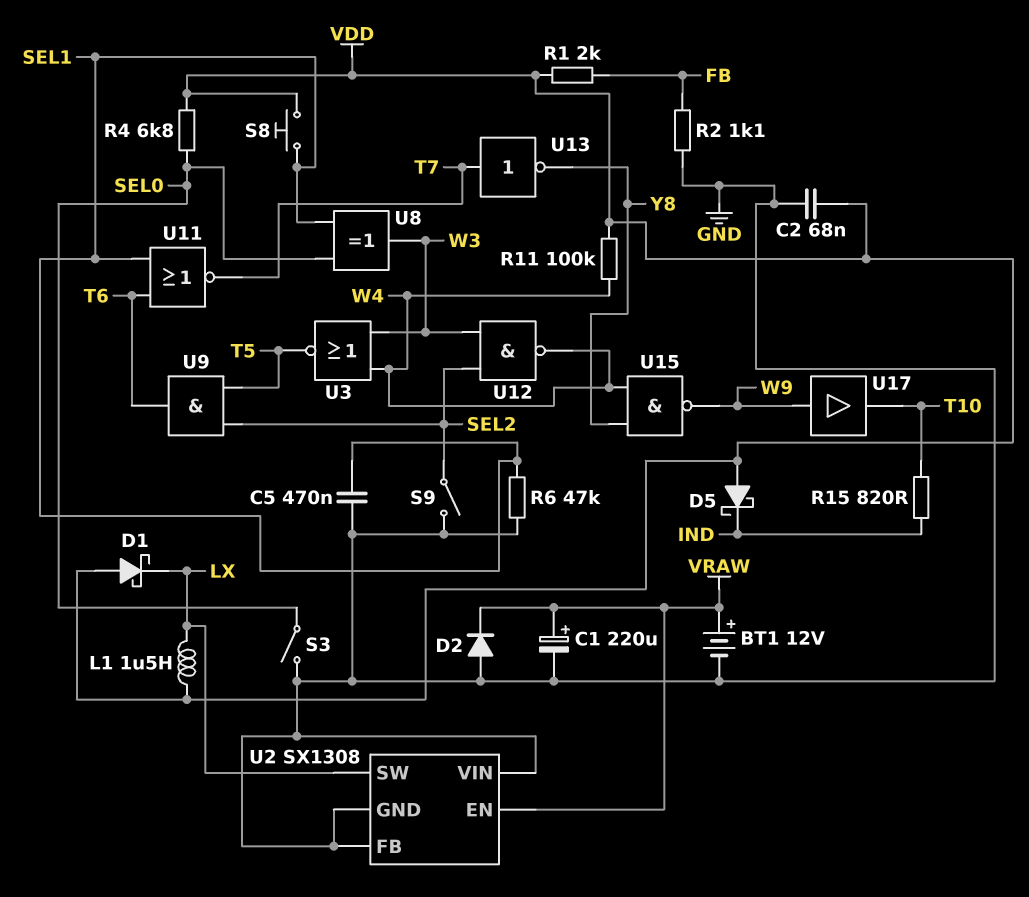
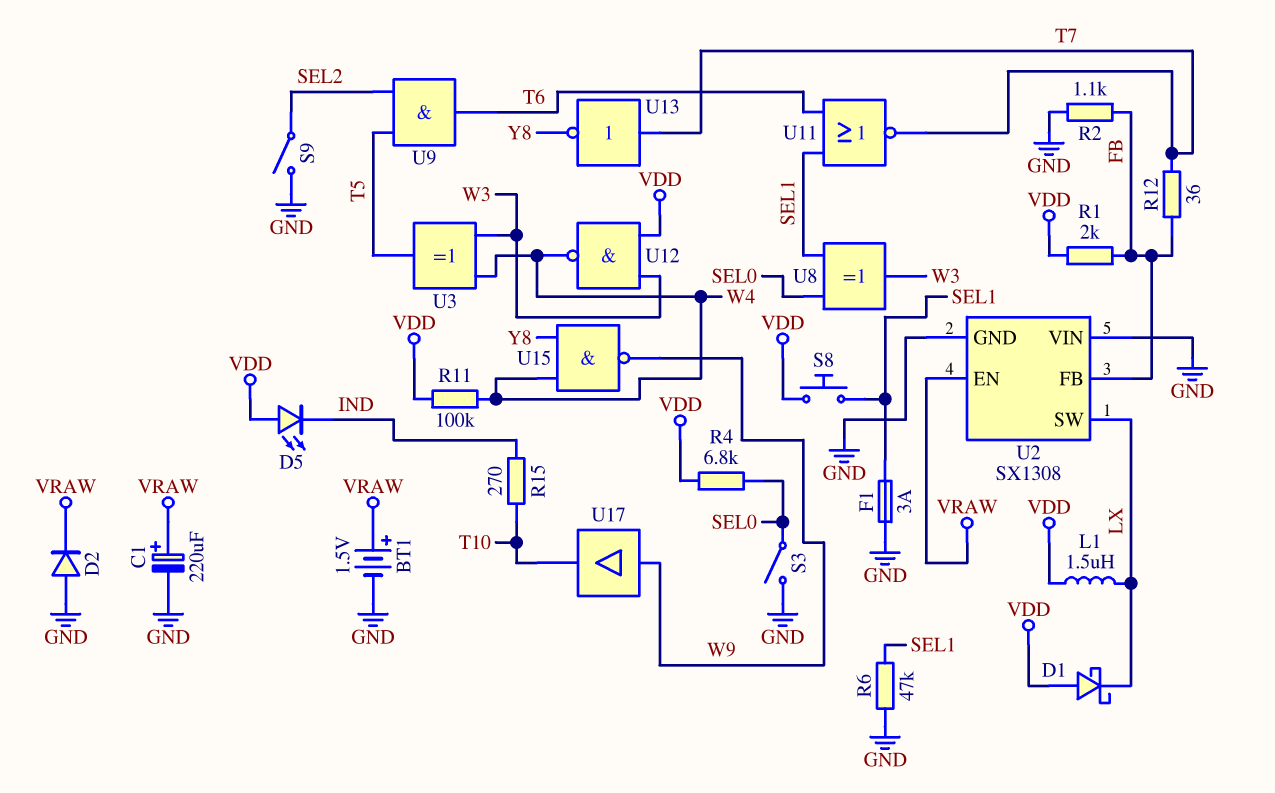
BT1: 12V (plus VRAW, minus GND) -> 1.5V (plus VRAW, minus GND)
C2: 68nF (GND, VDD) -> none
C5: 470nF (GND, SEL1) -> none
D5: schottky (A VDD, K IND) -> LED (A VDD, K IND)
F1: none -> 3A (GND, SEL1)
R12: none -> 36 (FB, T7)
R15: 820 (IND, T10) -> 270 (IND, T10)
U2 pin FB: GND -> FB
U3: NOR (in W3, in W4, out T5) -> XOR (in W3, in W4, out T5)
U12: NAND (in SEL2, in W3, out W4) -> NAND (in VDD, in W3, out W4)

